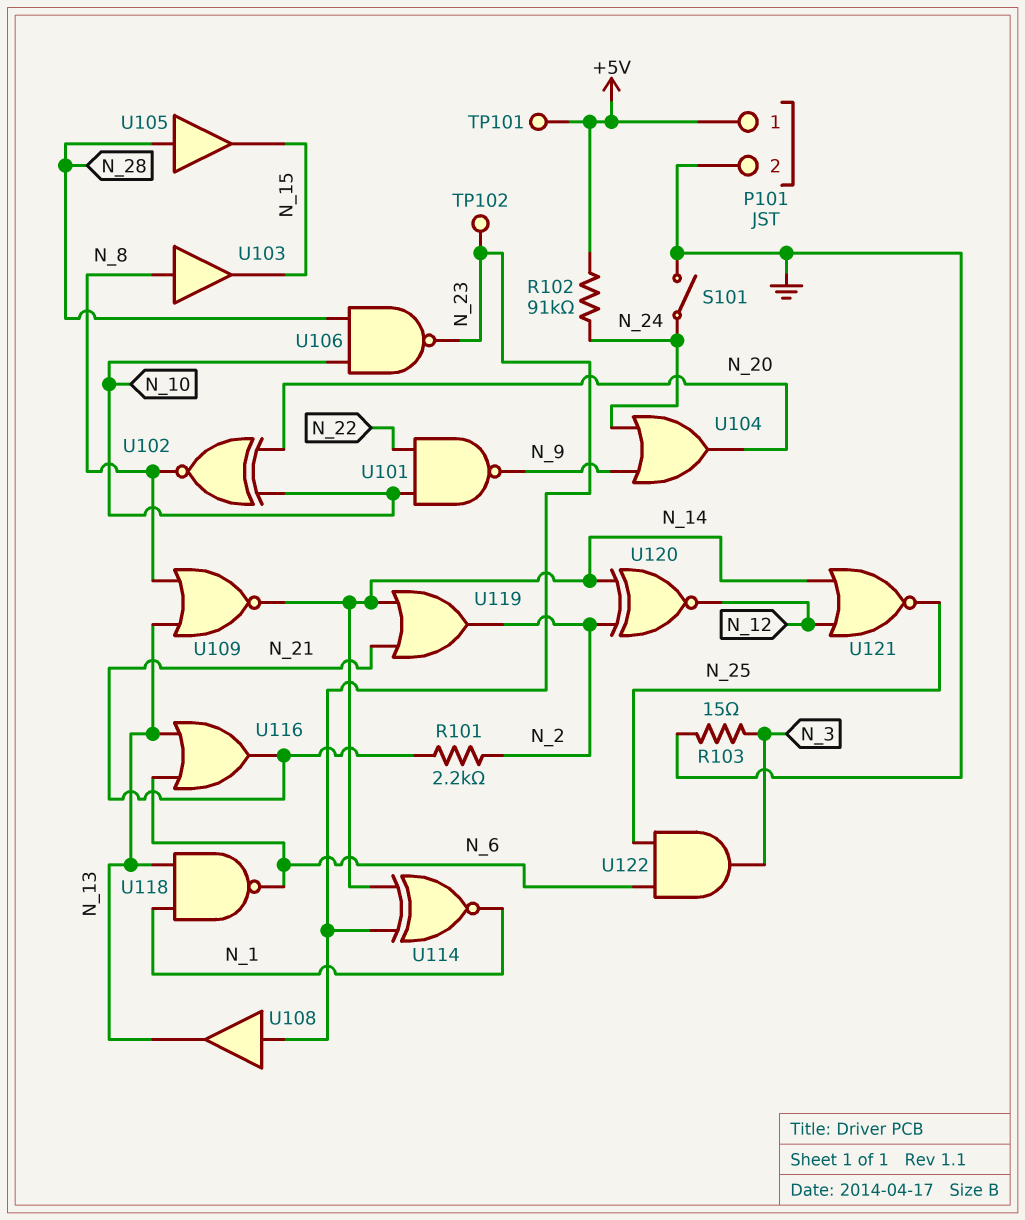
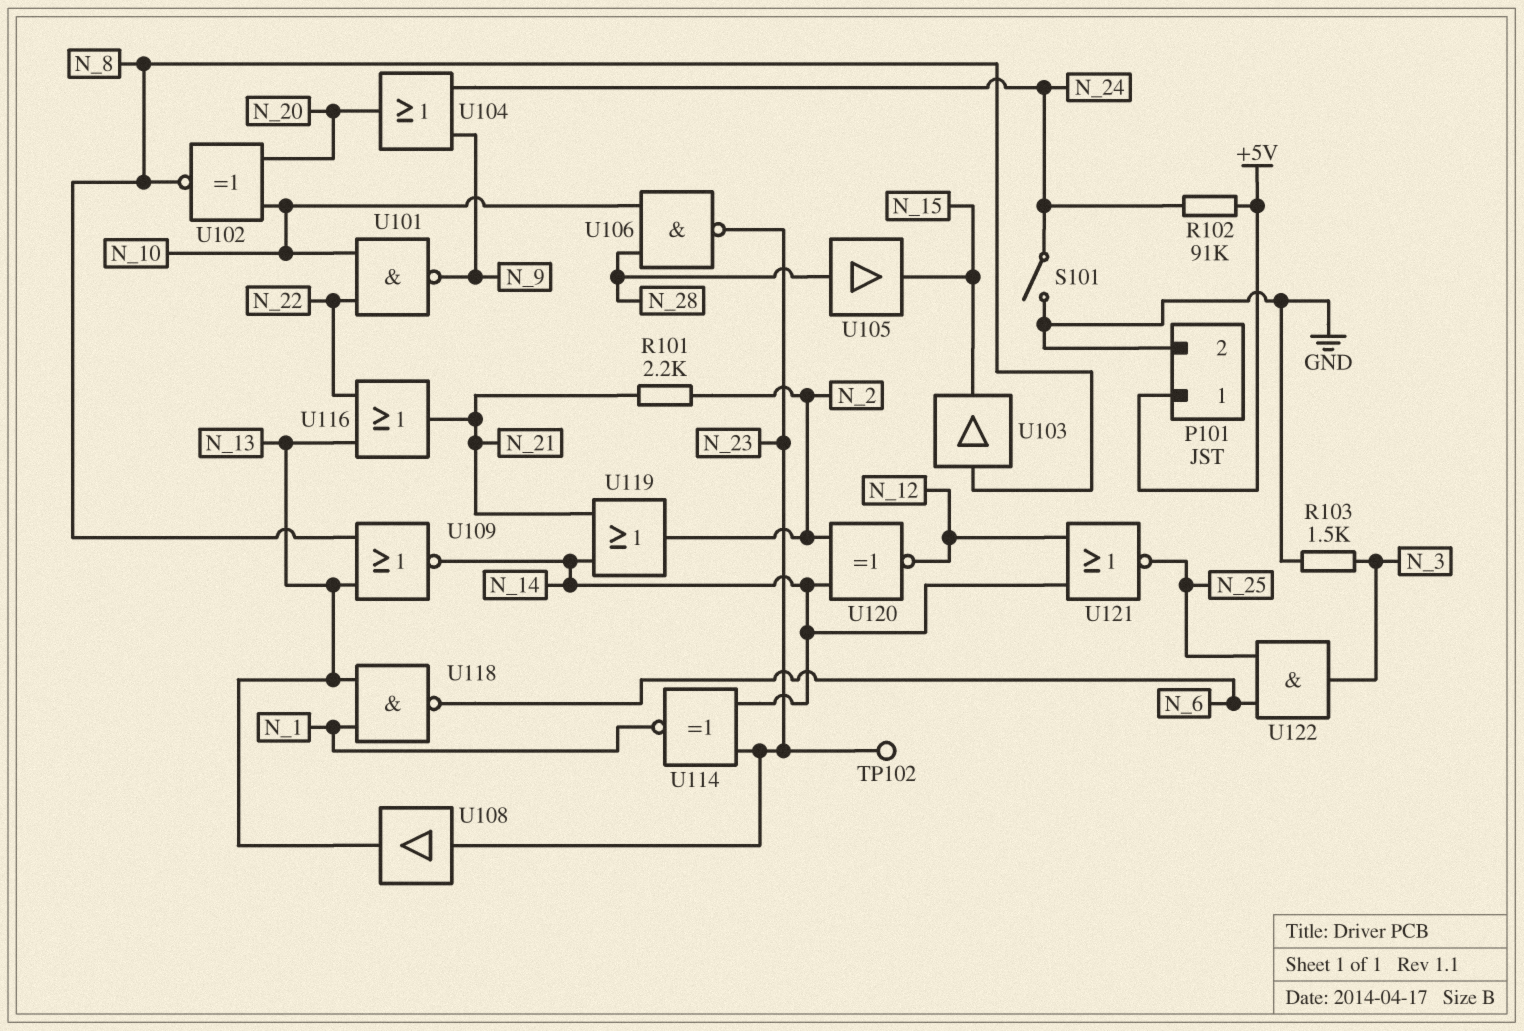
R103: 15 (GND, N_3) -> 1.5k (GND, N_3)
TP101: test point (+5V) -> none
U116: OR (in N_6, in N_13, out N_21) -> OR (in N_13, in N_22, out N_21)

